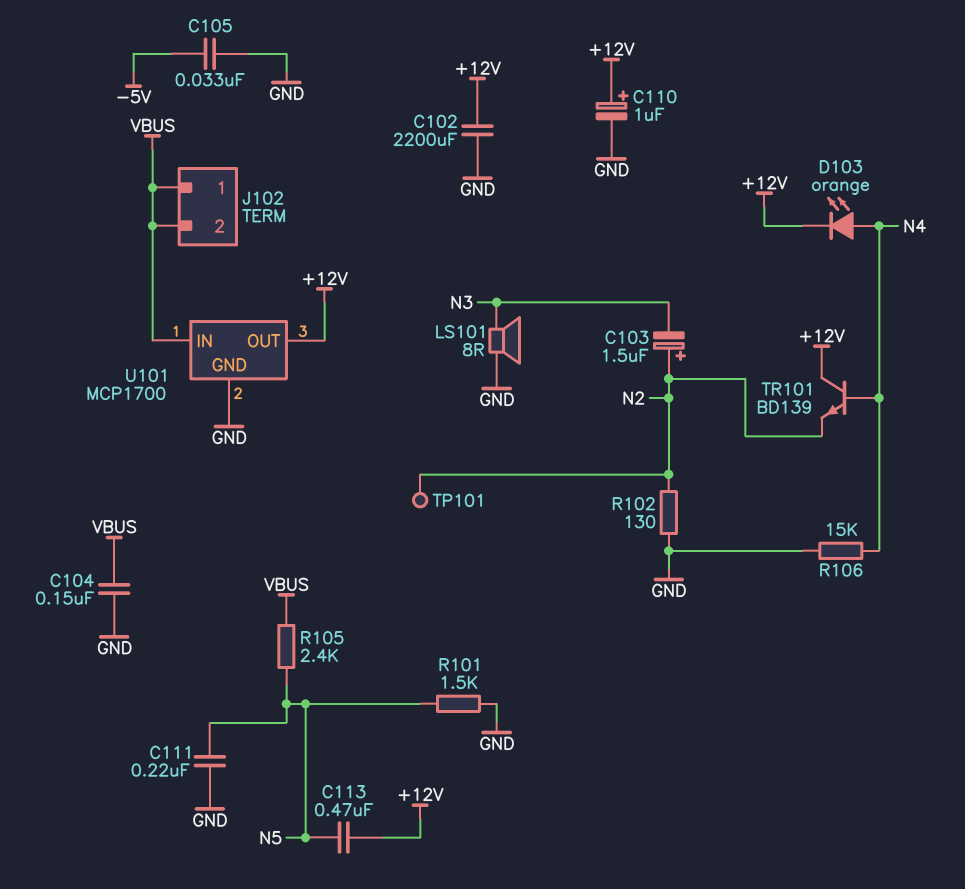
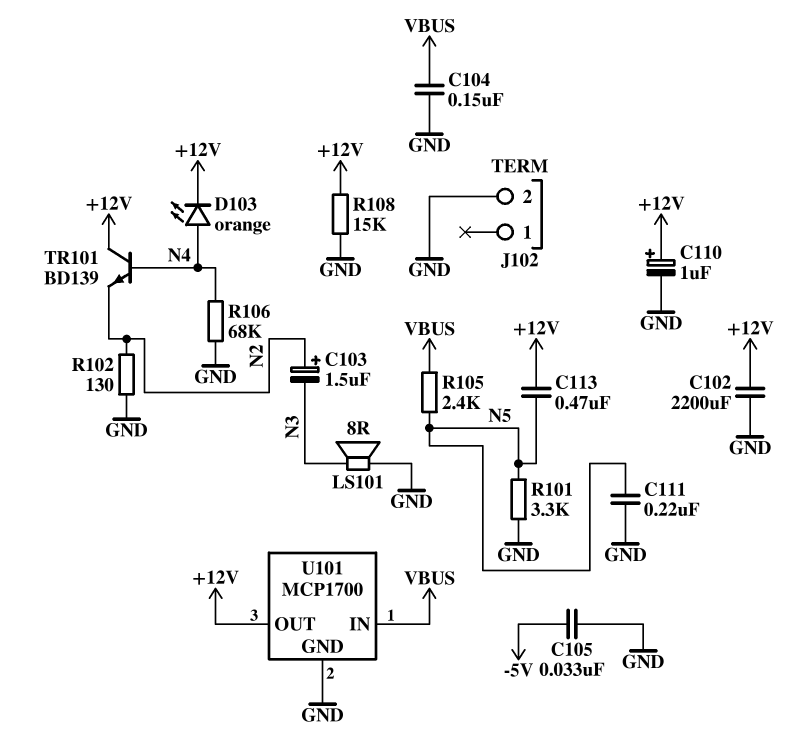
J102 pin 1: VBUS -> none
J102 pin 2: VBUS -> GND
R101: 1.5k (GND, N5) -> 3.3k (GND, N5)
R106: 15k (GND, N4) -> 68k (GND, N4)
R108: none -> 15k (+12V, GND)
TP101: test point (N2) -> none

